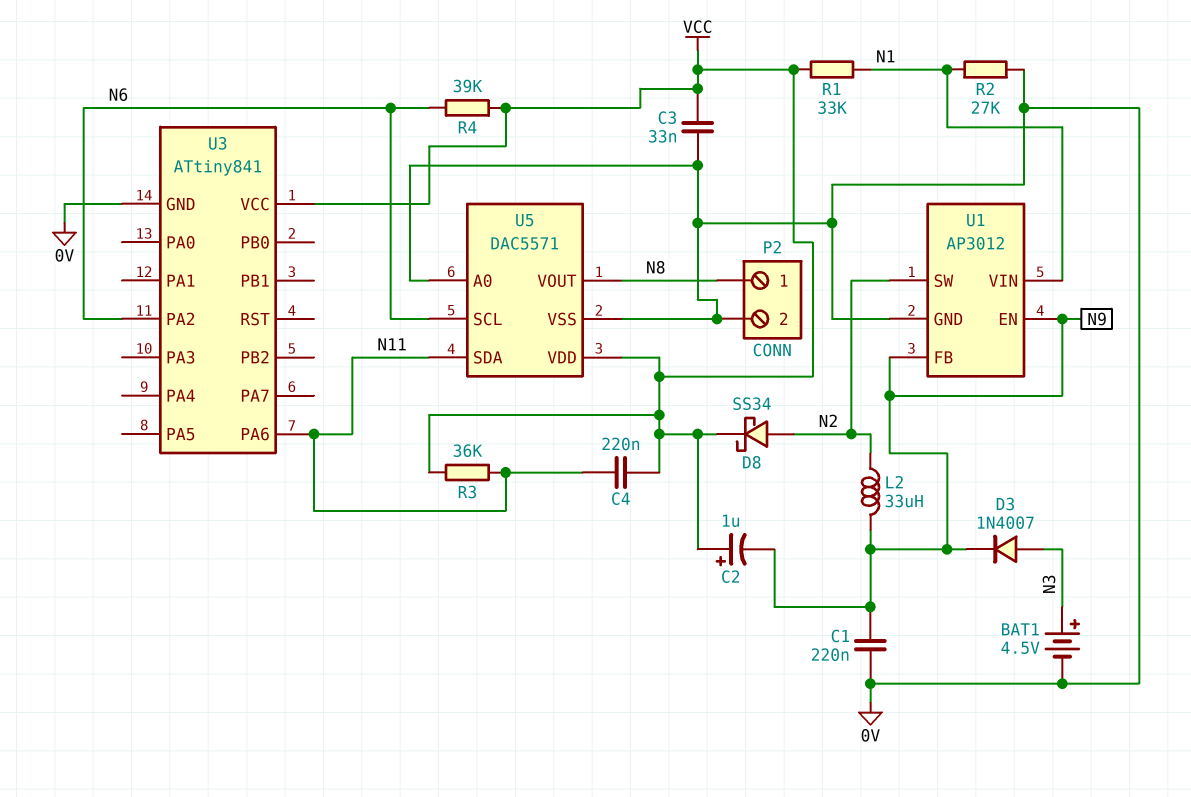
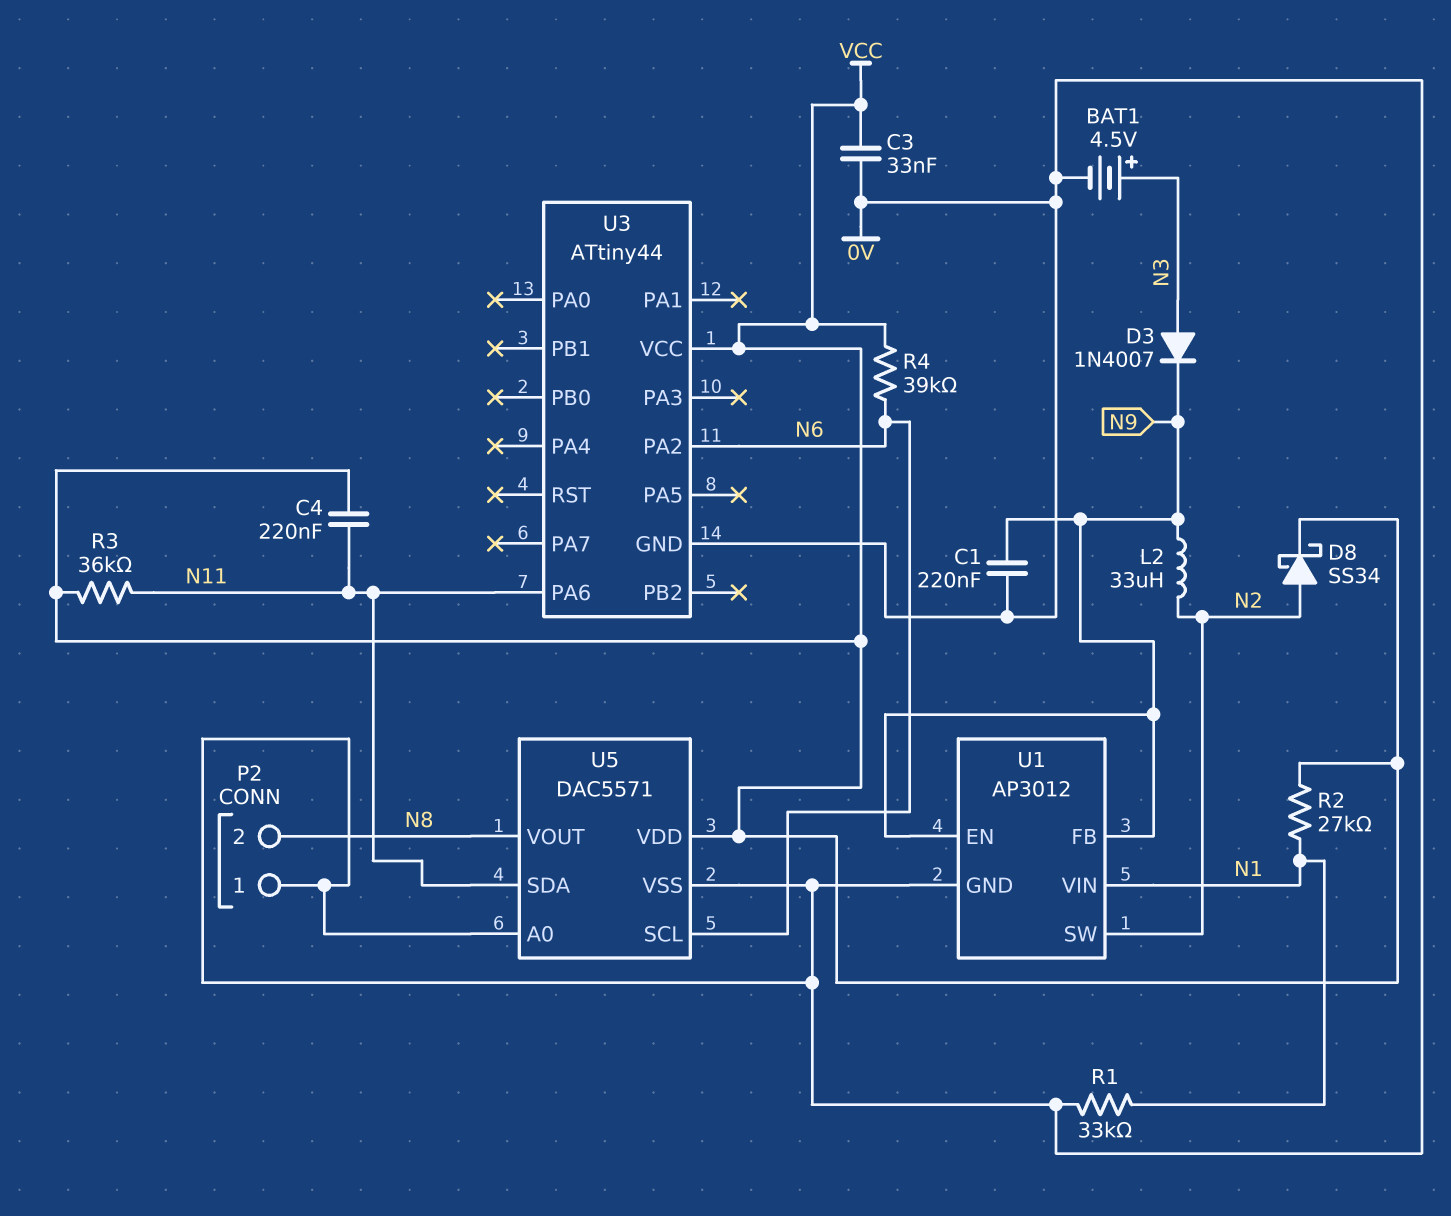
C2: 1uF (plus VCC, minus N9) -> none
P2 pin 1: N8 -> 0V
P2 pin 2: 0V -> N8
R1: 33k (N1, VCC) -> 33k (0V, N1)
R2: 27k (0V, N1) -> 27k (N1, VCC)
U3: ATtiny841 -> ATtiny44

